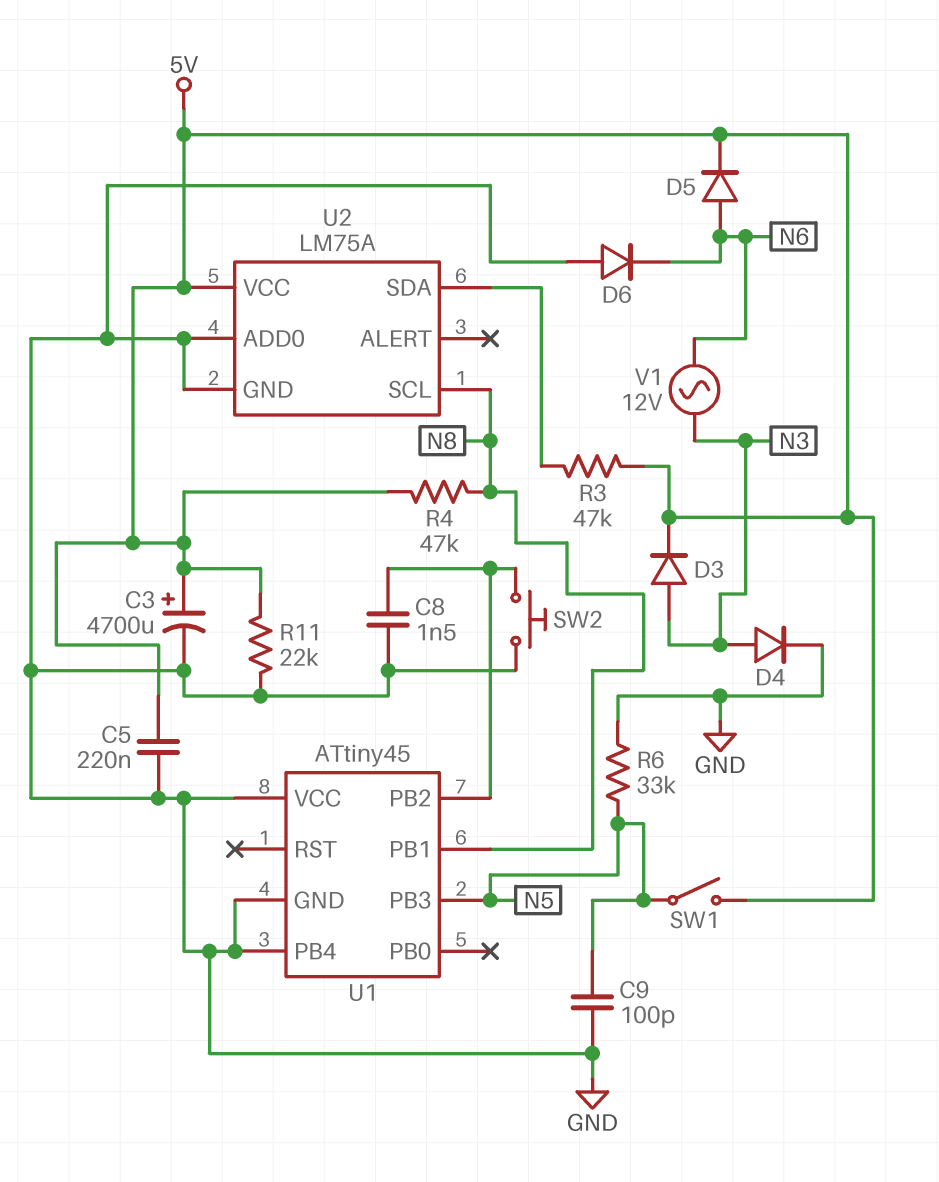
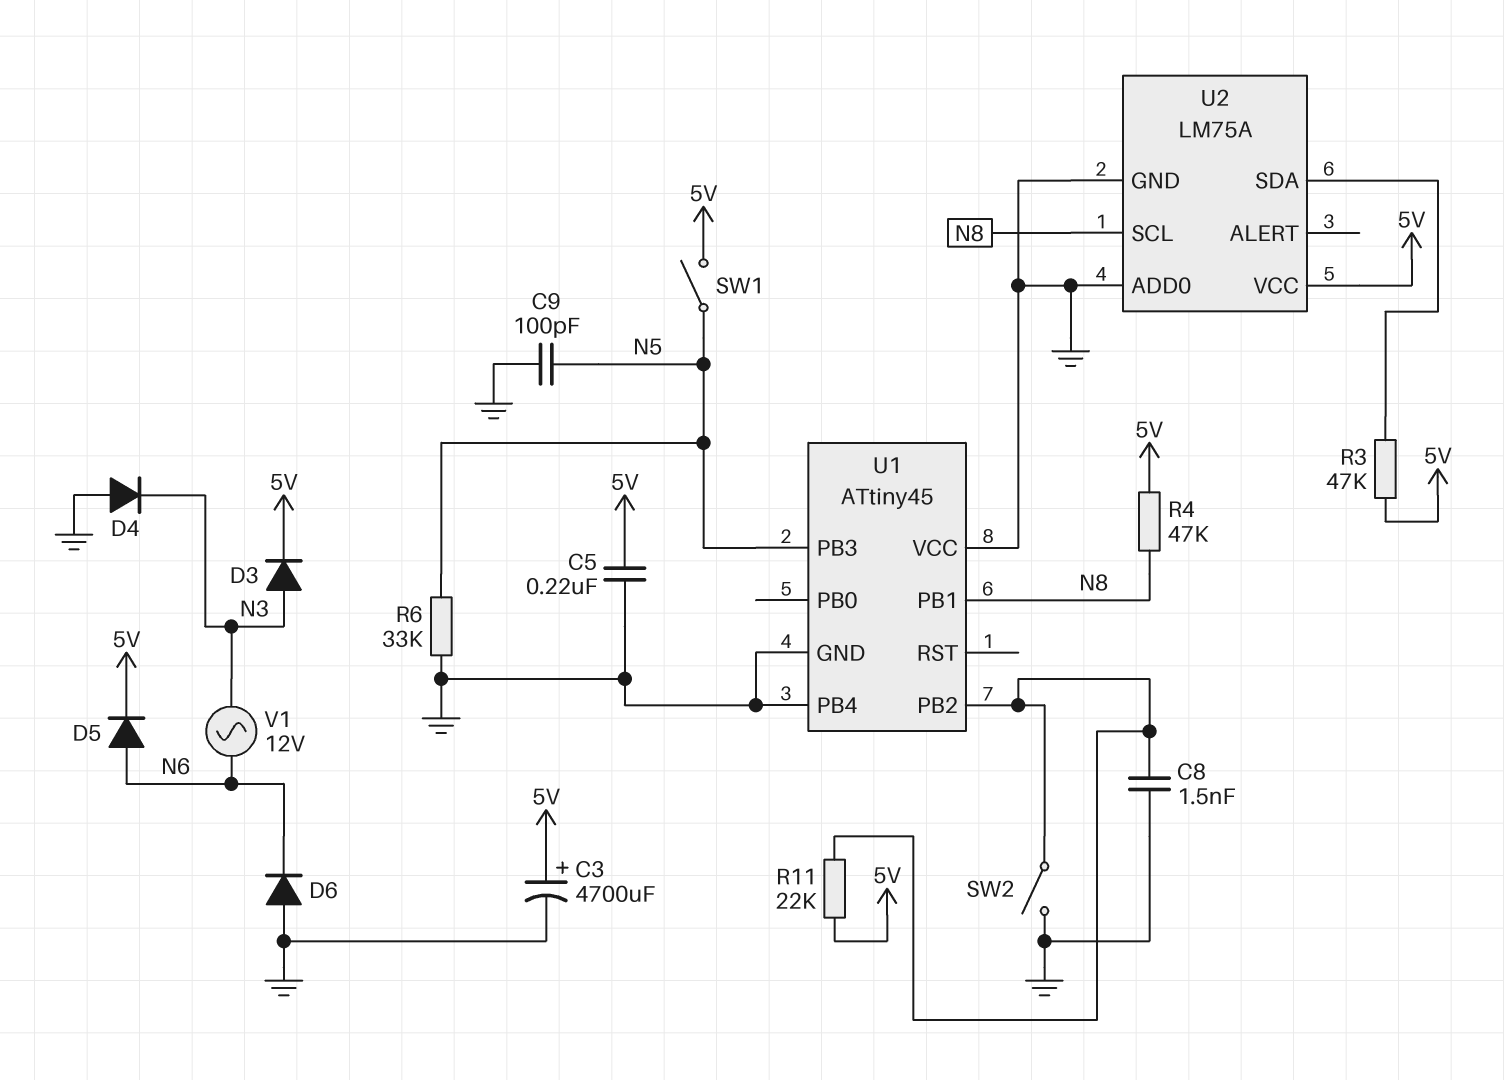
D4: diode (A N3, K GND) -> diode (A GND, K N3)
R11: 22k (5V, GND) -> 22k (5V, U1/PB2)
SW2: button (GND, U1/PB2) -> switch (GND, U1/PB2)

